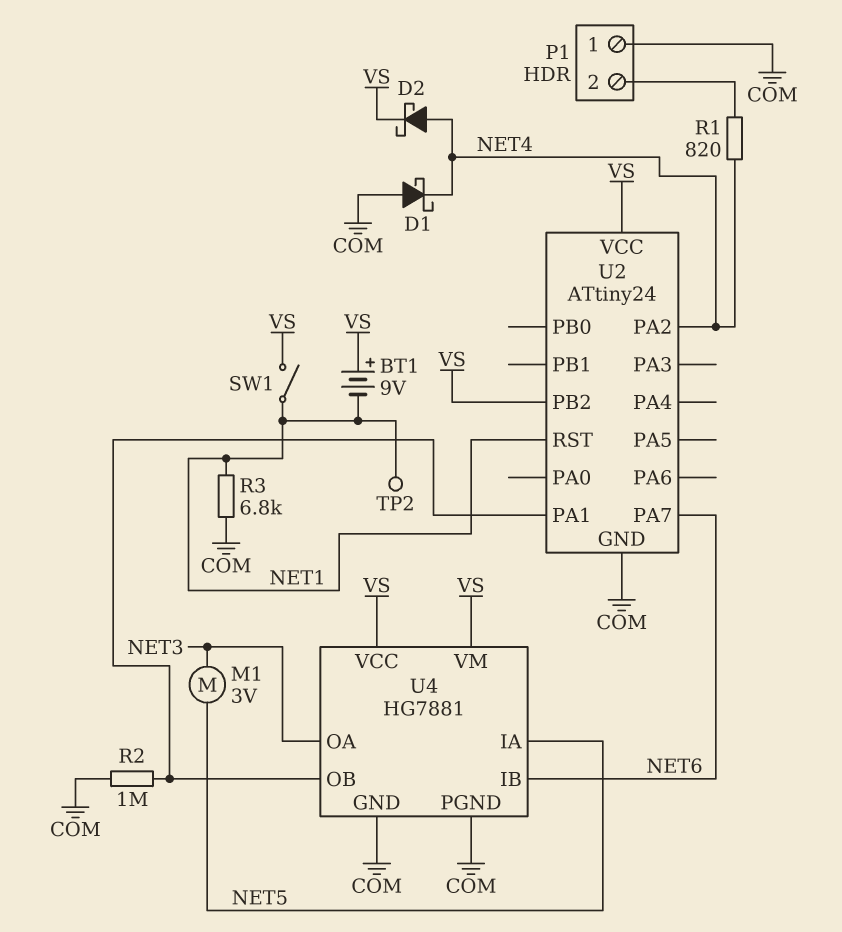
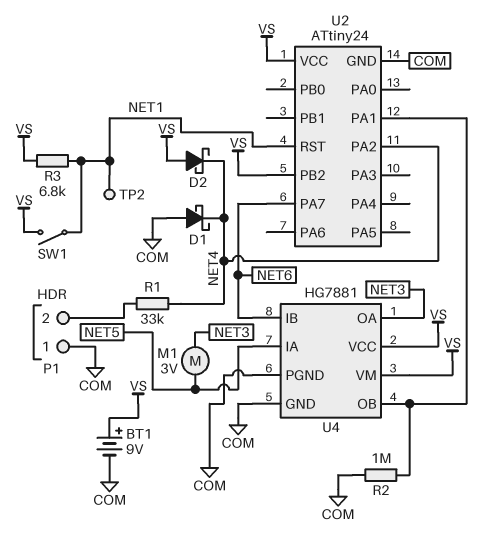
BT1: 9V (plus VS, minus NET1) -> 9V (plus VS, minus COM)
D2: schottky (A NET4, K VS) -> schottky (A VS, K NET4)
R1: 820 (NET4, P1/2) -> 33k (NET4, P1/2)
R3: 6.8k (COM, NET1) -> 6.8k (NET1, VS)

